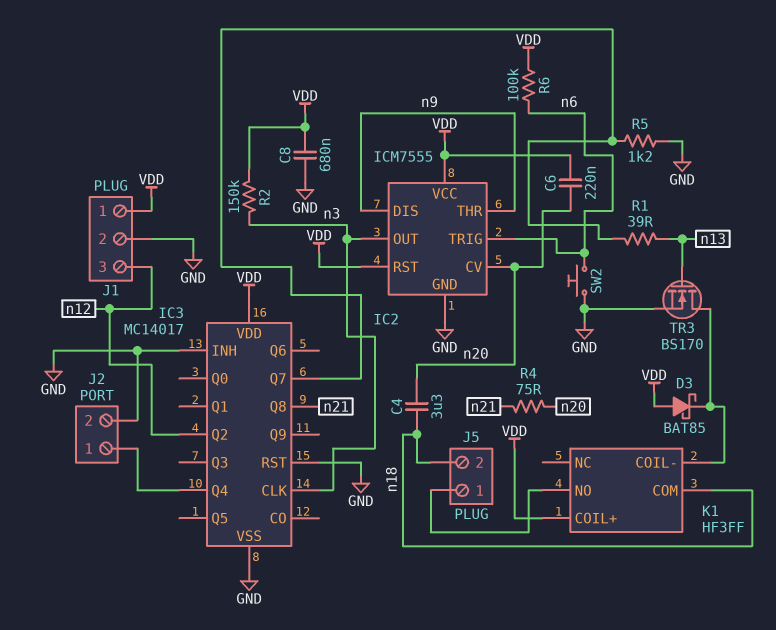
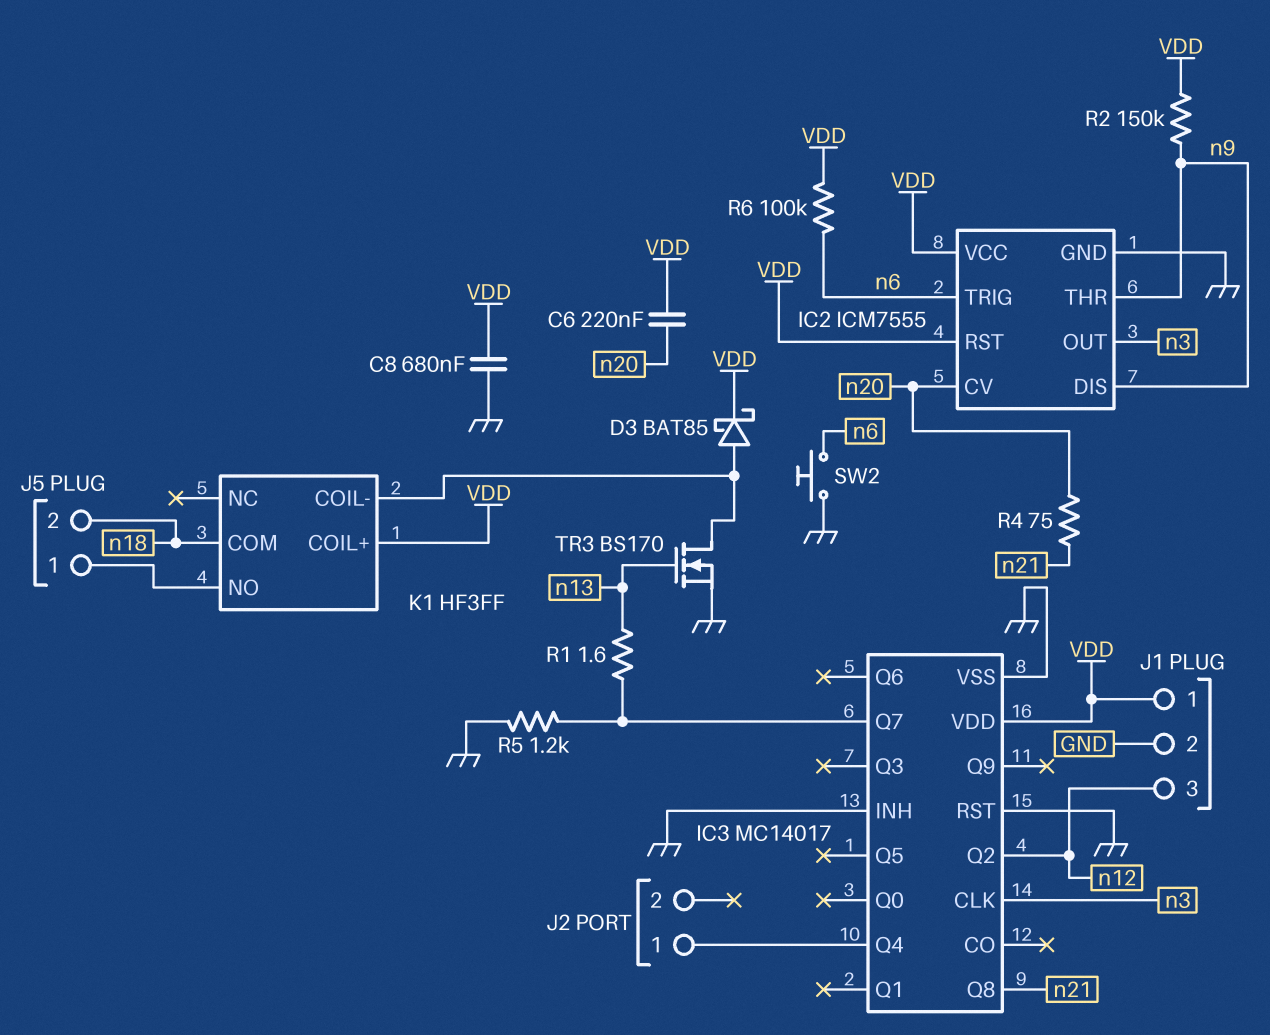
C4: 3.3uF (n18, n20) -> none
D3: schottky BAT85 (A VDD, K K1/COIL-) -> schottky BAT85 (A K1/COIL-, K VDD)
J2 pin 2: GND -> none
R1: 39 (IC3/Q7, n13) -> 1.6 (IC3/Q7, n13)
R2: 150k (VDD, n3) -> 150k (VDD, n9)

